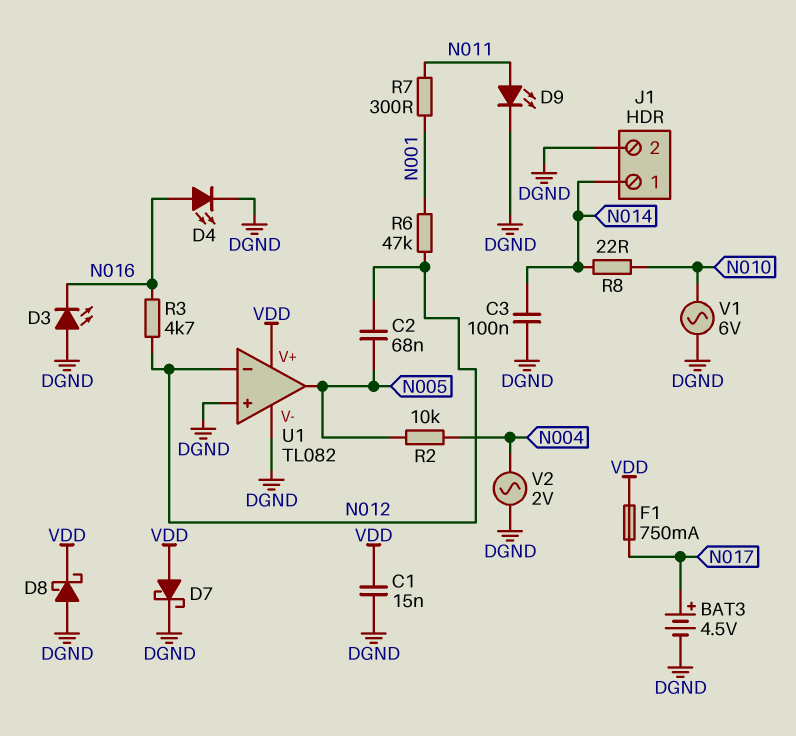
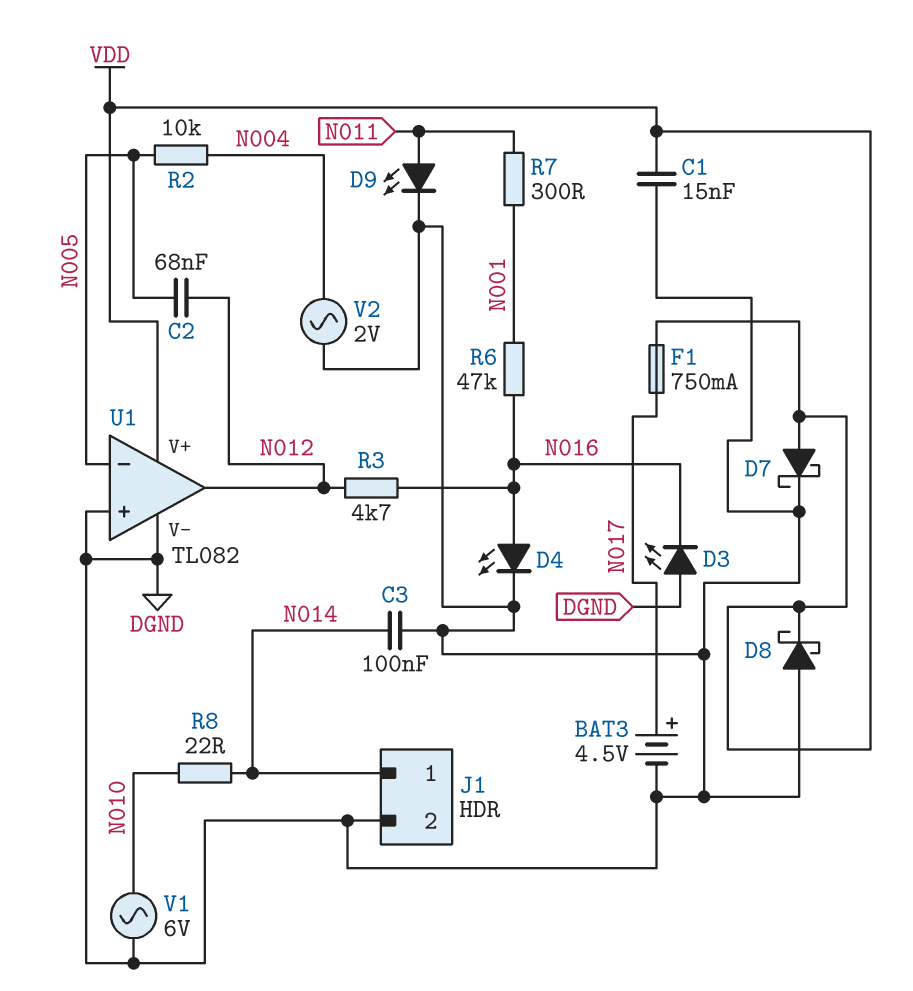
R6: 47k (N001, N012) -> 47k (N001, N016)
U1 pin in-: N012 -> N005
U1 pin out: N005 -> N012

